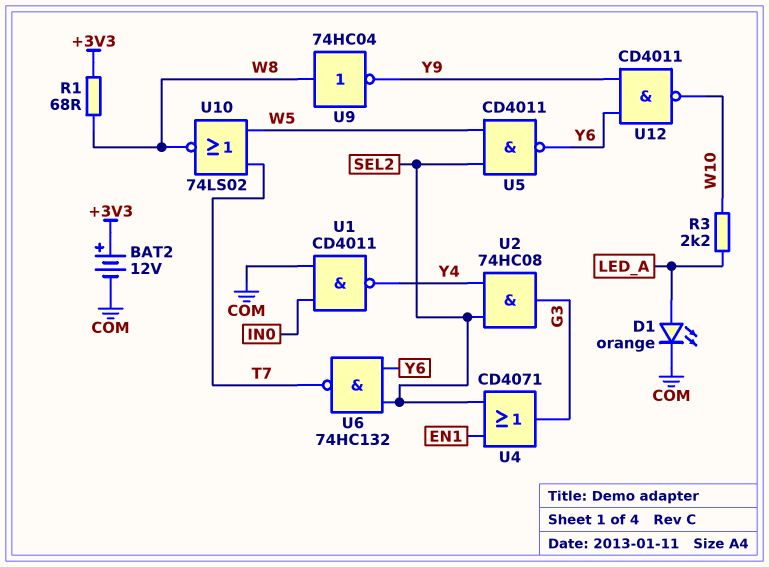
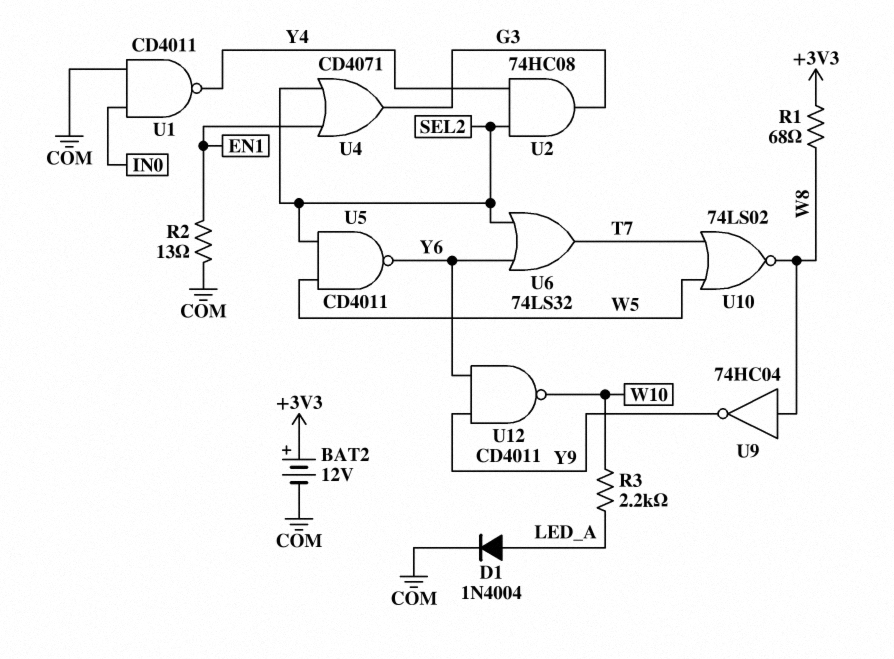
D1: LED orange (A LED_A, K COM) -> diode 1N4004 (A LED_A, K COM)
R2: none -> 13 (COM, EN1)
U6: NAND 74HC132 (in SEL2, in Y6, out T7) -> OR 74LS32 (in SEL2, in Y6, out T7)

